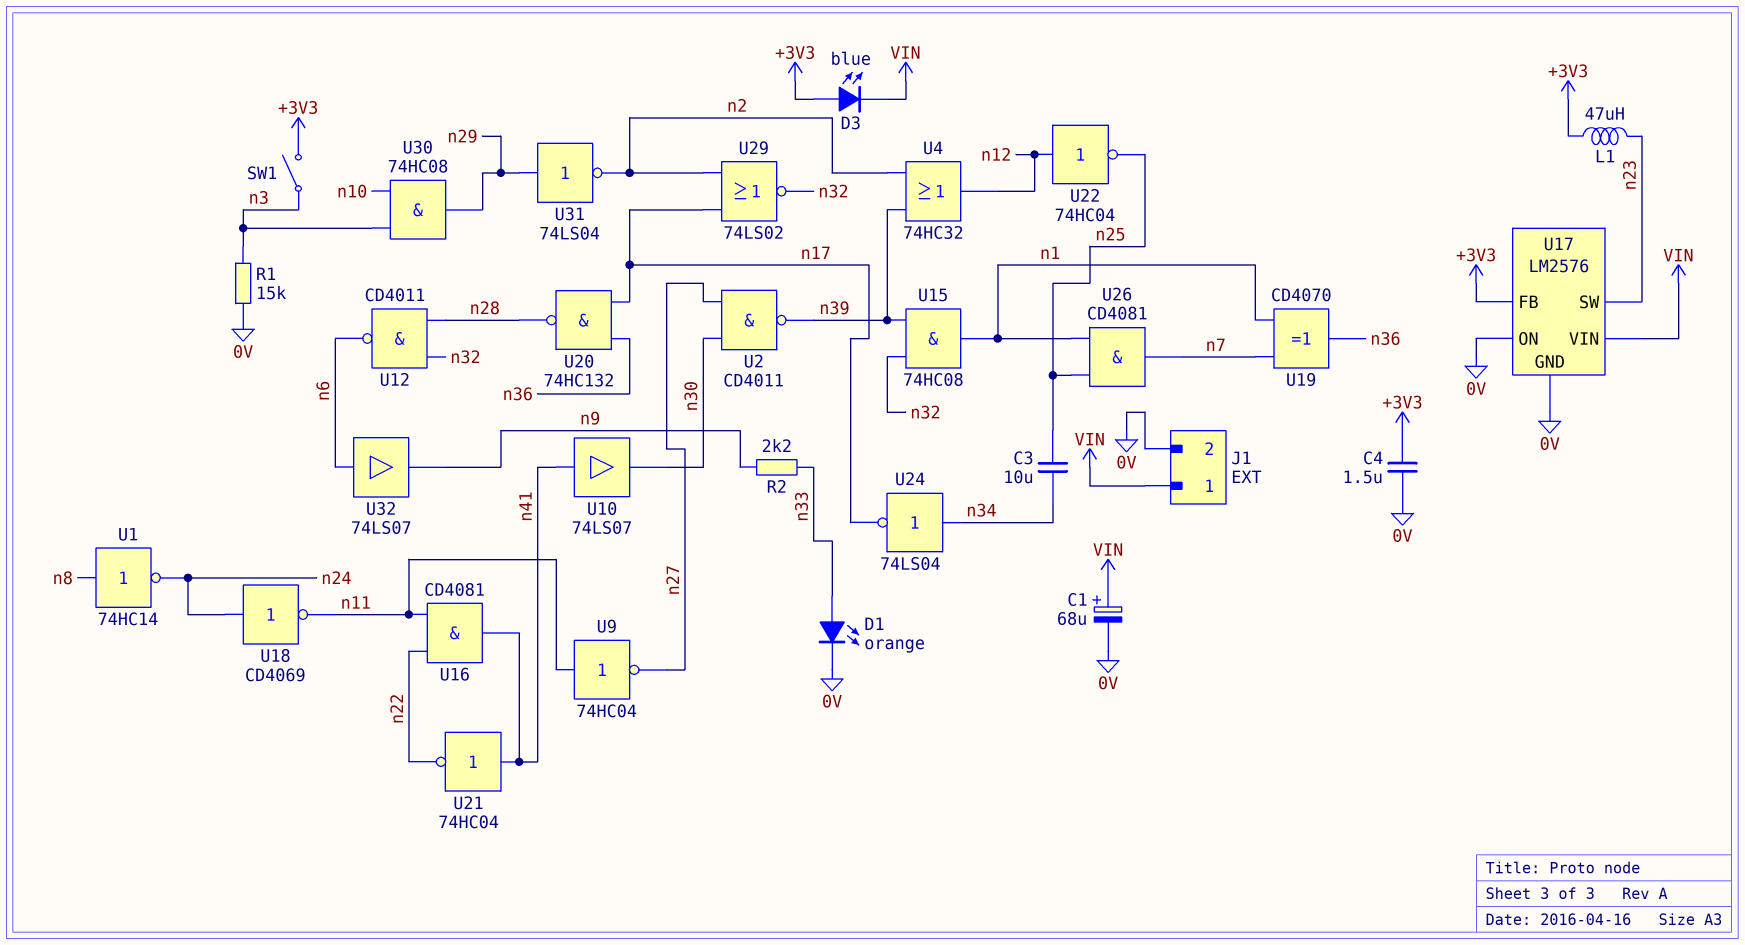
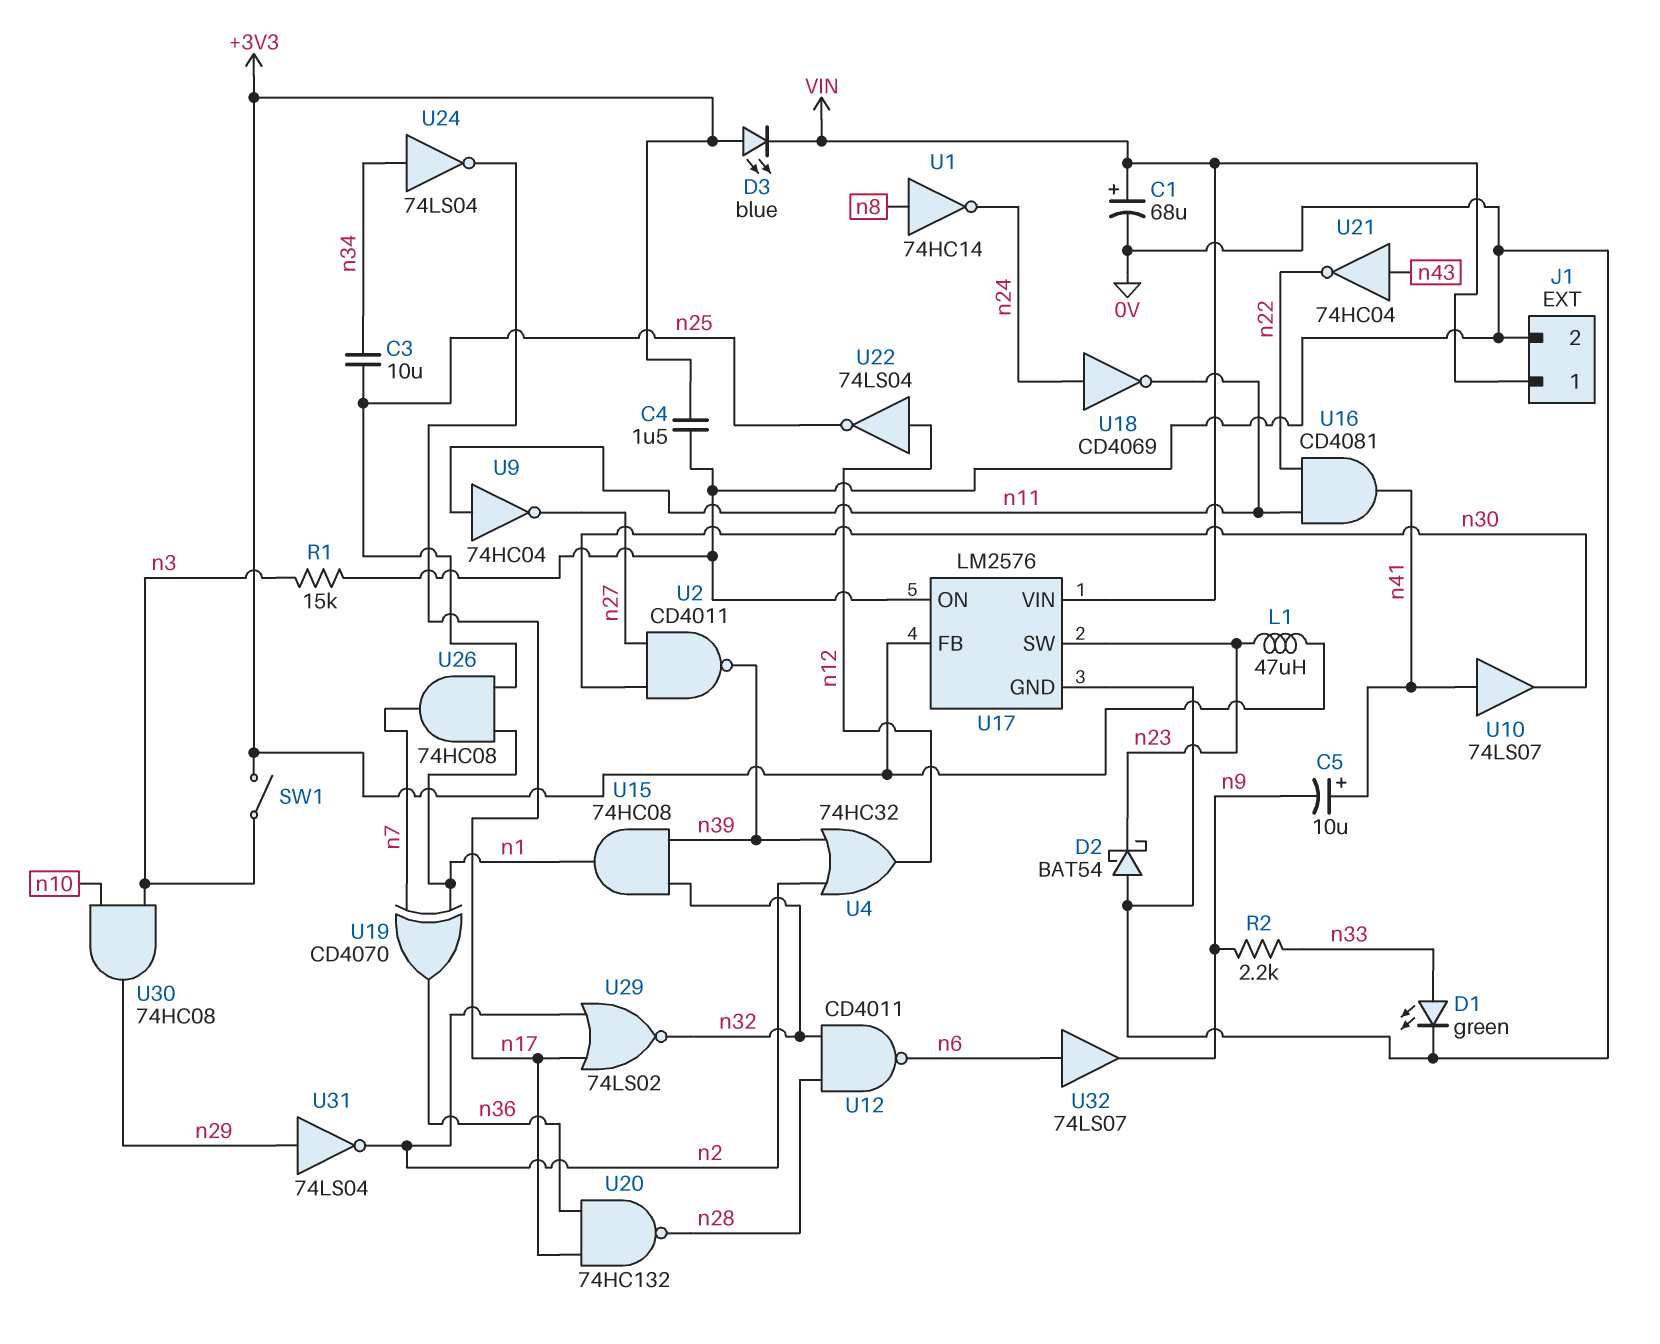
C5: none -> 10uF (plus n41, minus n9)
D1: LED orange (A n33, K 0V) -> LED green (A n33, K 0V)
D2: none -> schottky BAT54 (A 0V, K n23)
U21: NOT 74HC04 (in n41, out n22) -> NOT 74HC04 (in n43, out n22)
U22: NOT 74HC04 (in n12, out n25) -> NOT 74LS04 (in n12, out n25)
U26: AND CD4081 (in n1, in n25, out n7) -> AND 74HC08 (in n1, in n25, out n7)

